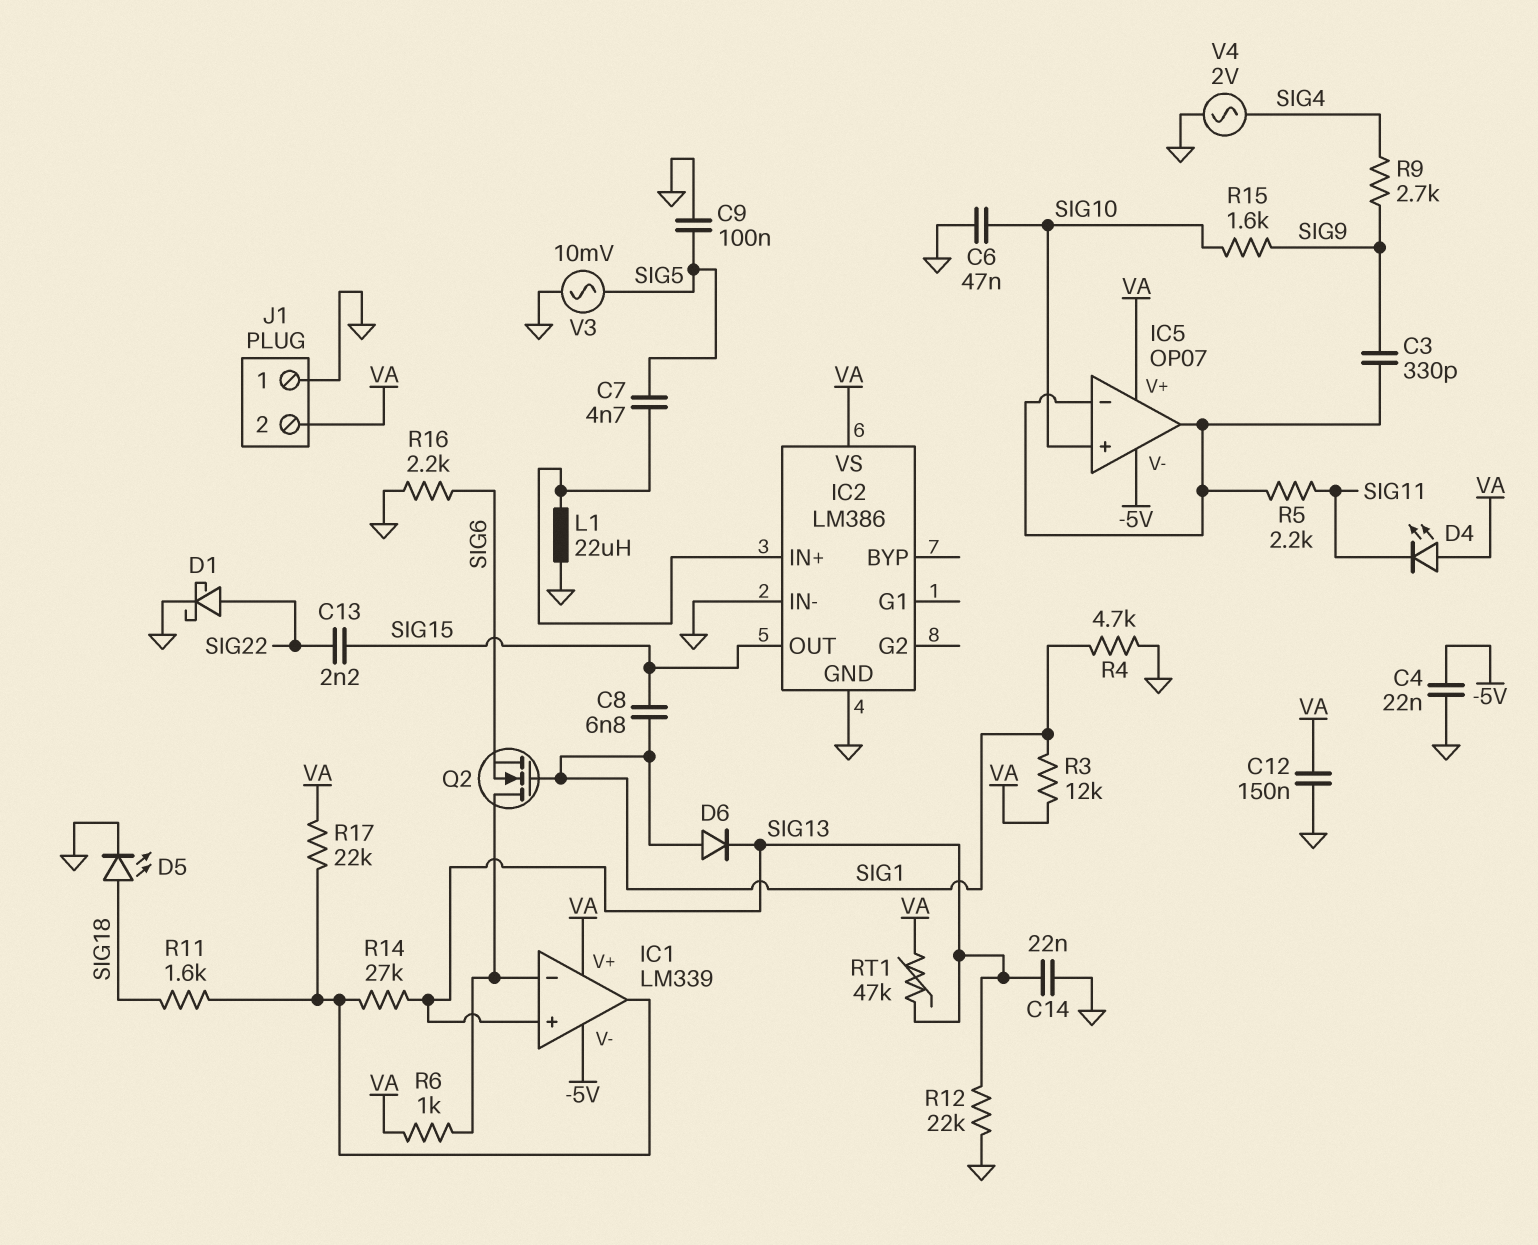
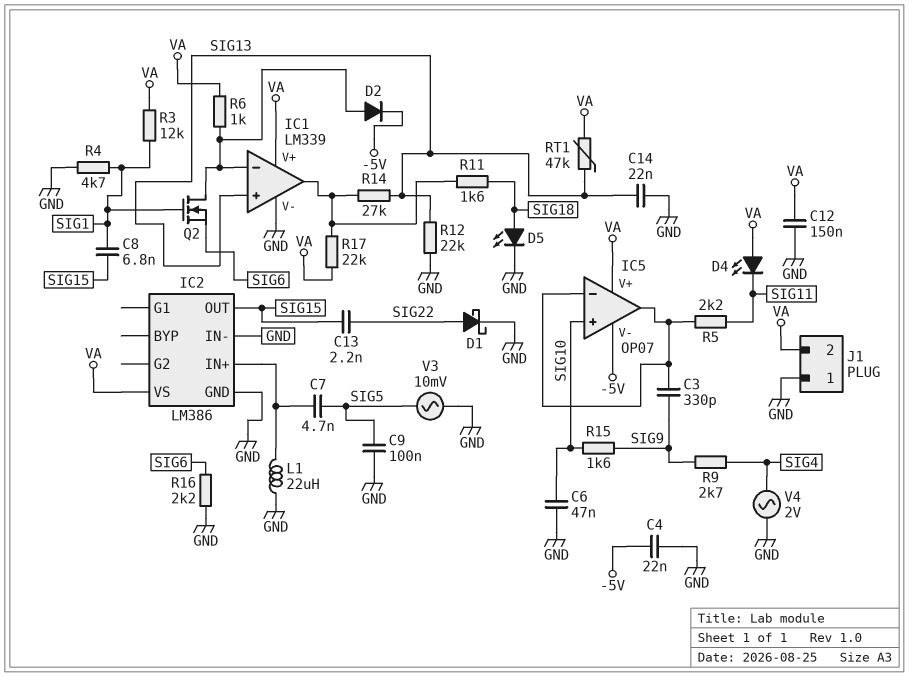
D2: none -> diode (A IC1/in-, K -5V)
D6: diode (A SIG1, K SIG13) -> none
IC1 pin V-: -5V -> GND

